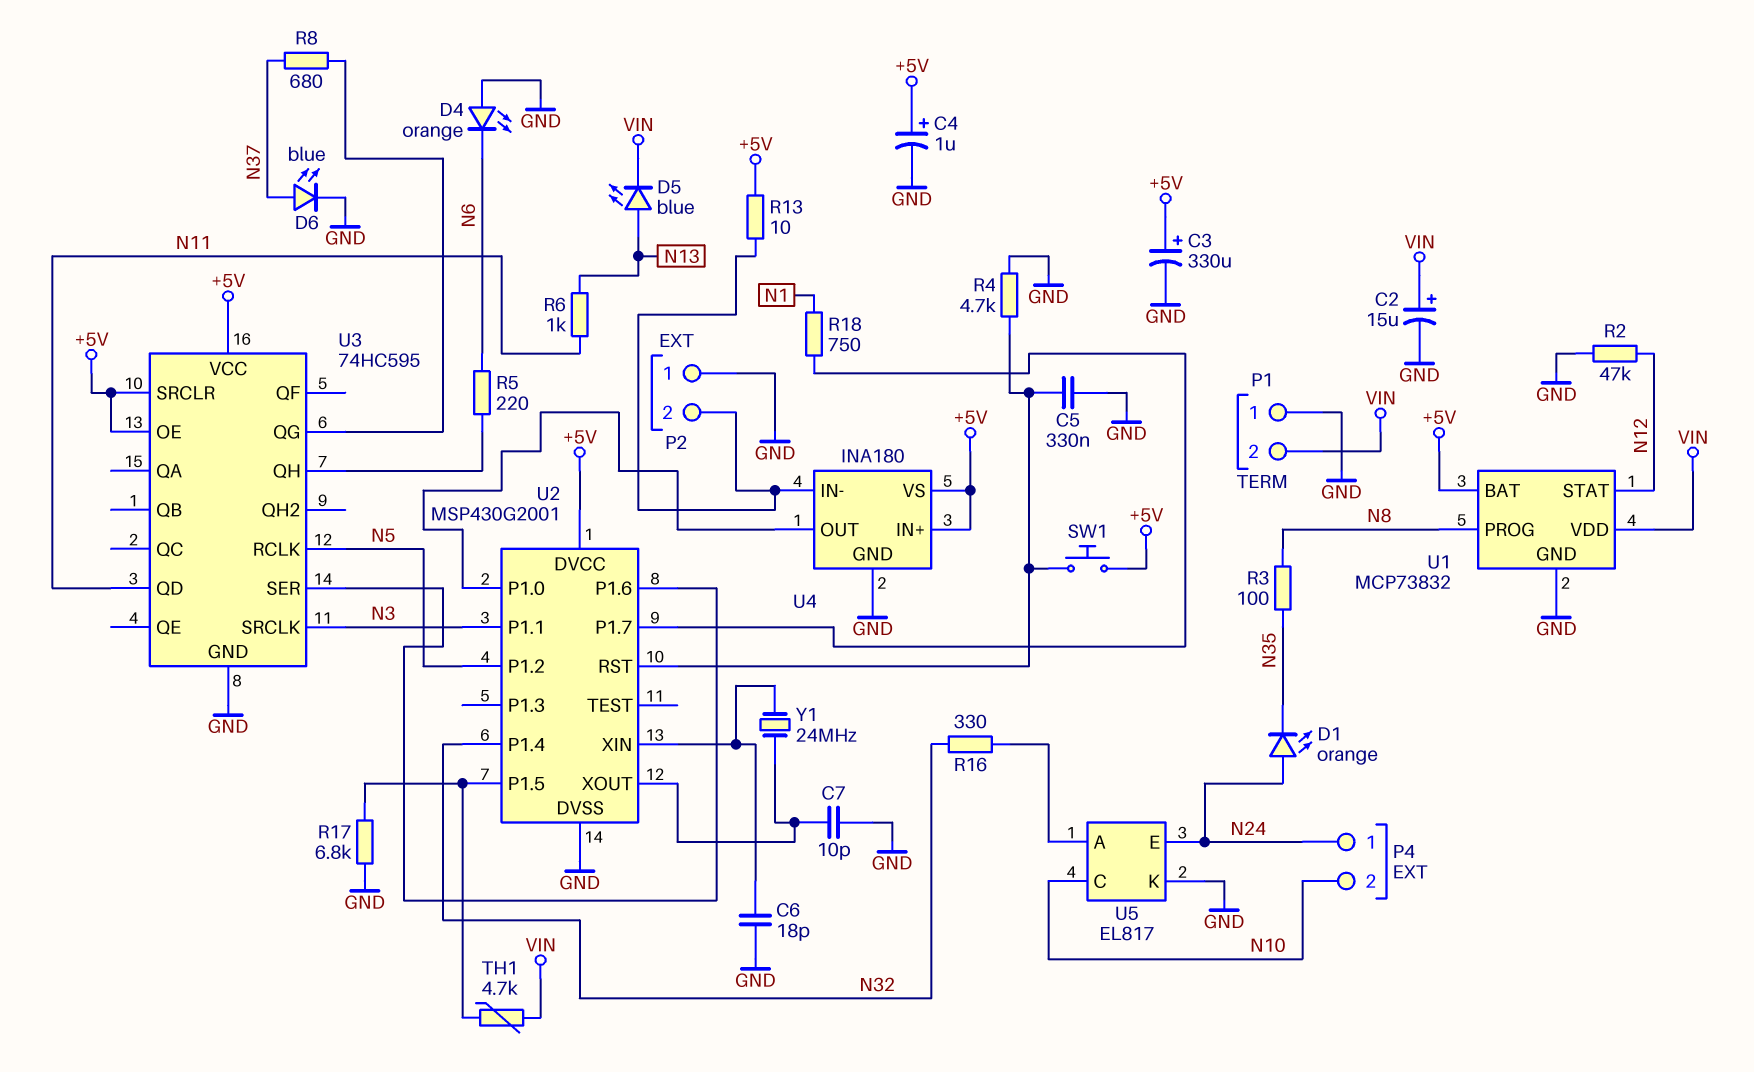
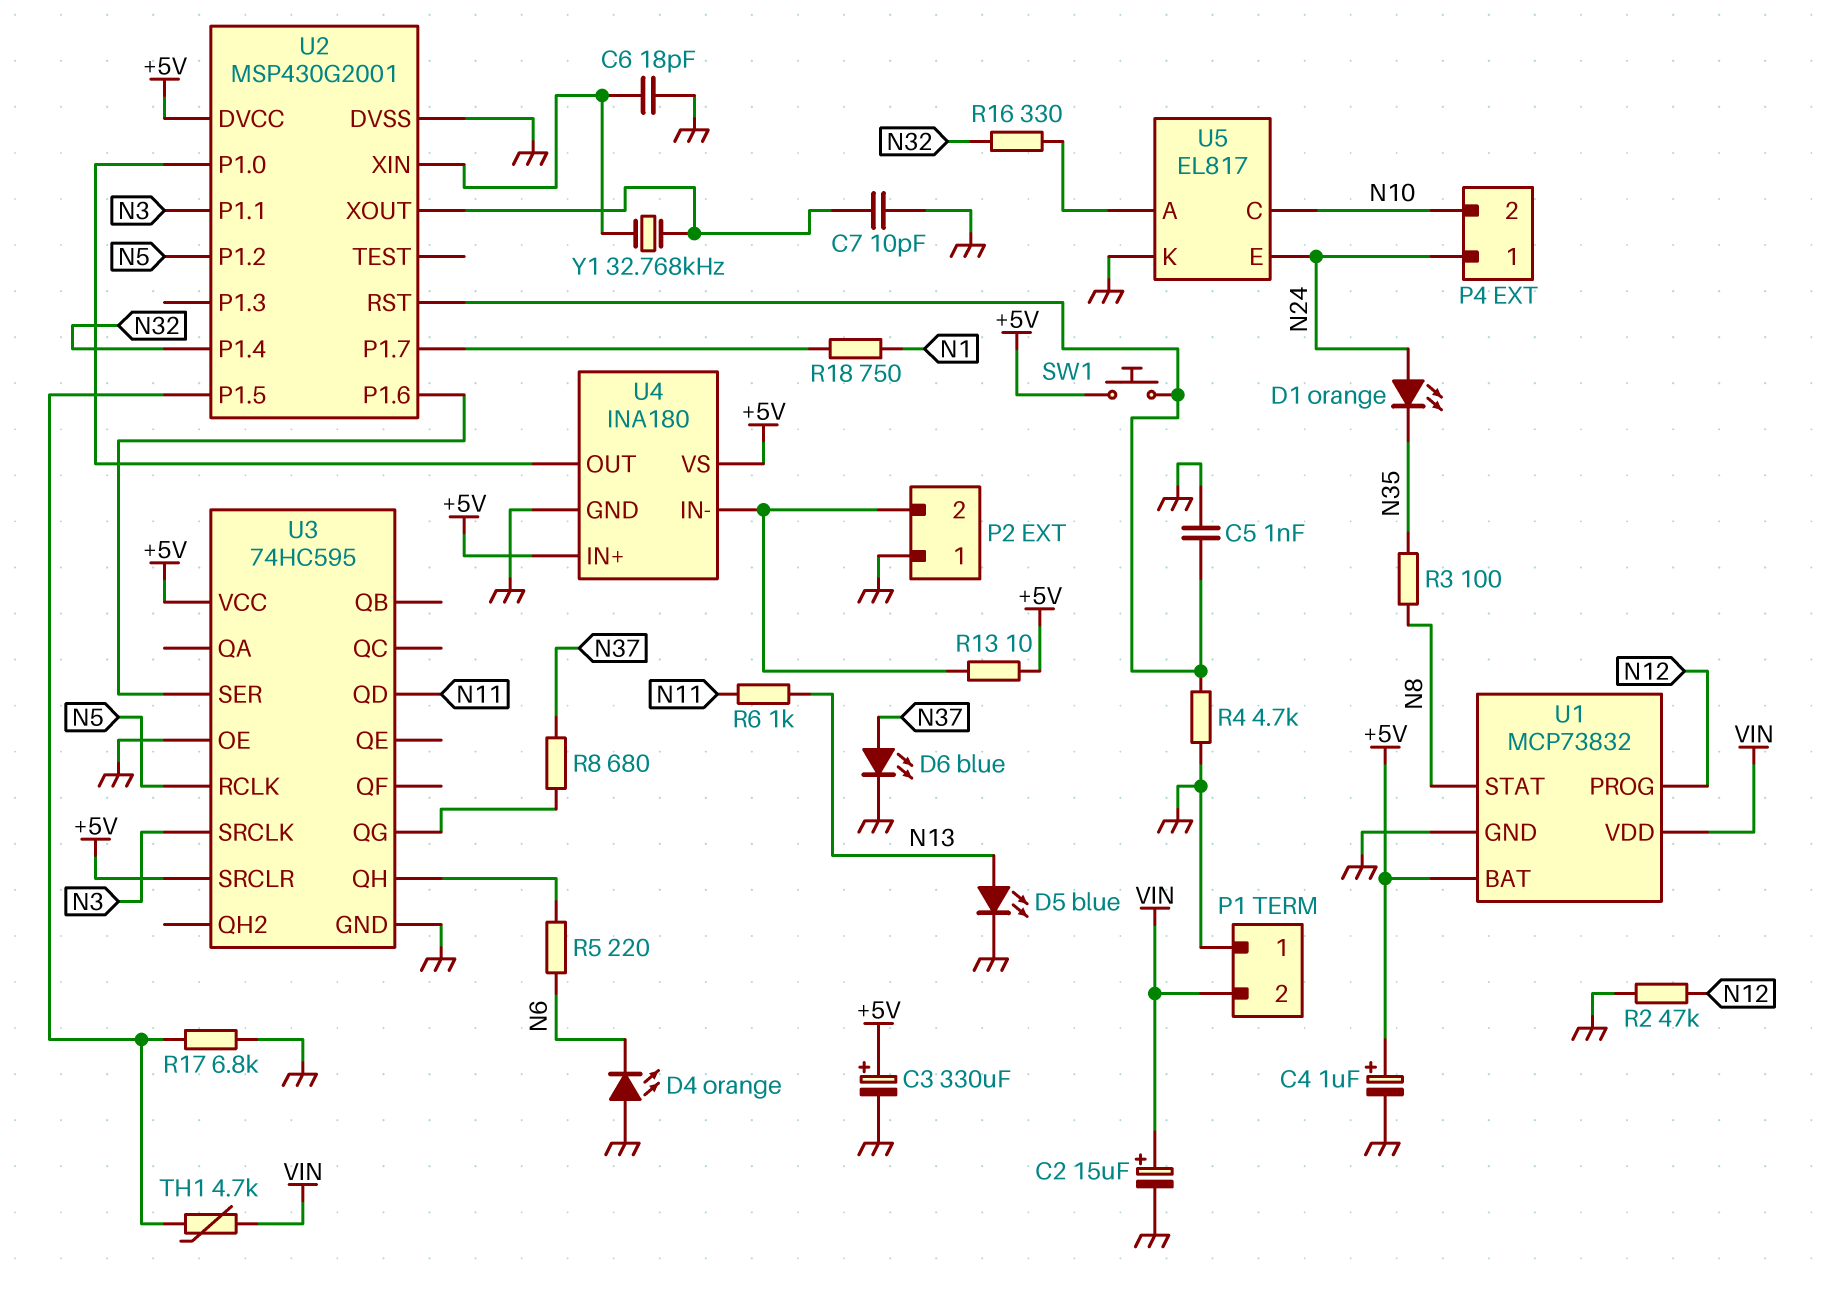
C5: 330nF (GND, U2/RST) -> 1nF (GND, U2/RST)
D5: LED blue (A N13, K VIN) -> LED blue (A N13, K GND)
U1 pin PROG: N8 -> N12
U1 pin STAT: N12 -> N8
U3 pin OE: +5V -> GND
Y1: 24MHz (U2/XIN, U2/XOUT) -> 32.768kHz (U2/XIN, U2/XOUT)

